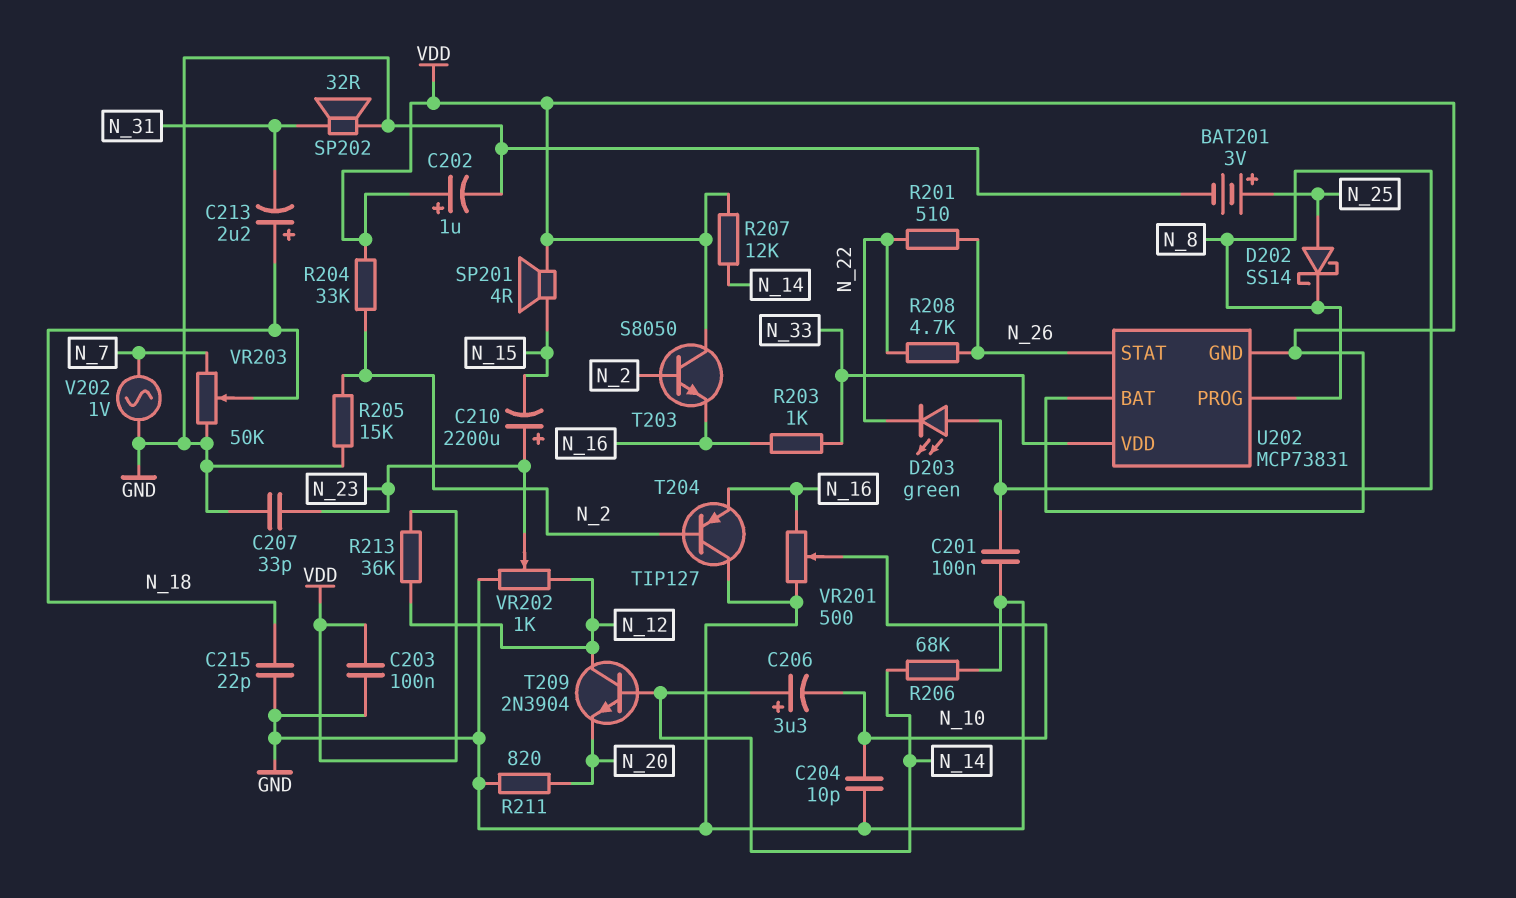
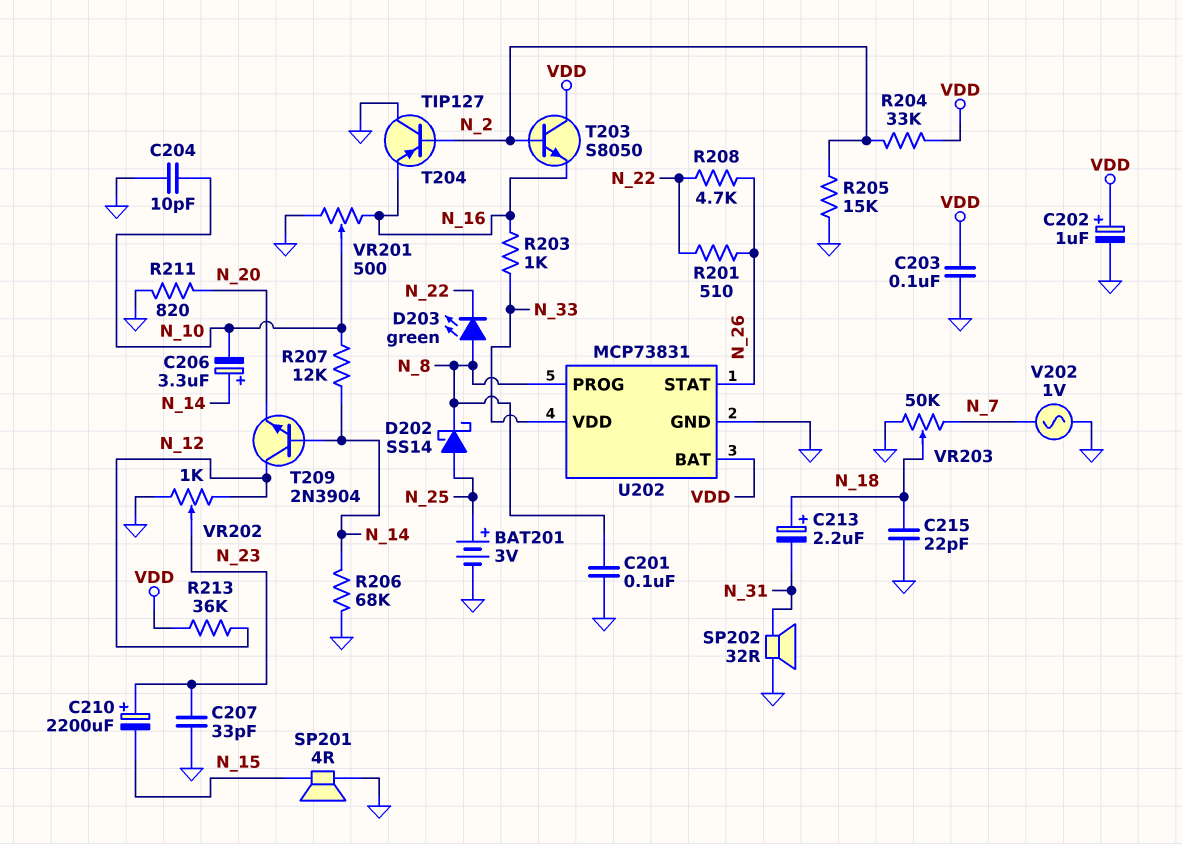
R207: 12k (N_14, VDD) -> 12k (N_10, N_14)
SP201: speaker 4R (N_15, VDD) -> speaker 4R (GND, N_15)
U202 pin GND: VDD -> GND

